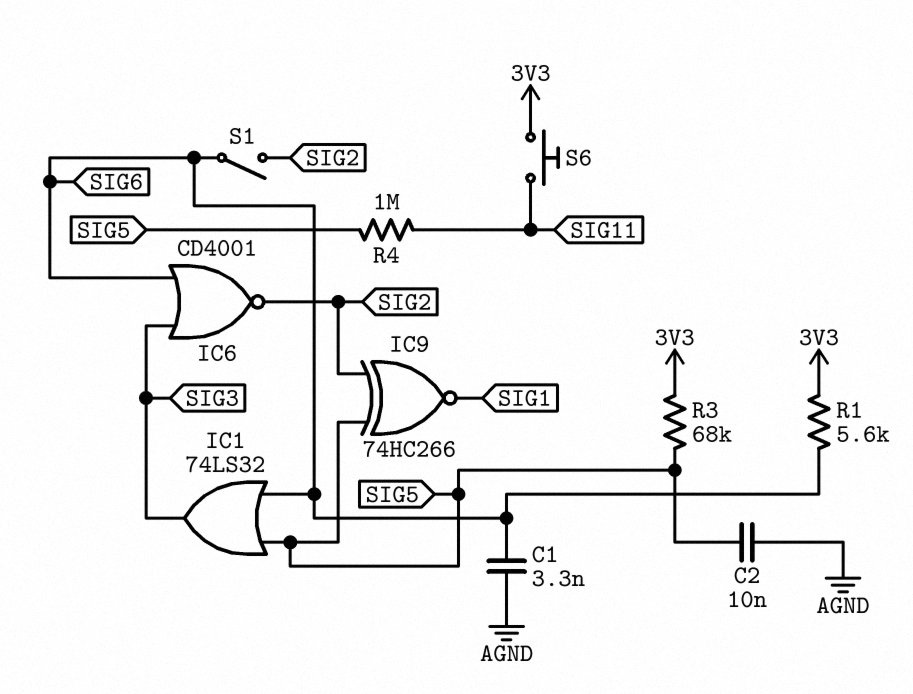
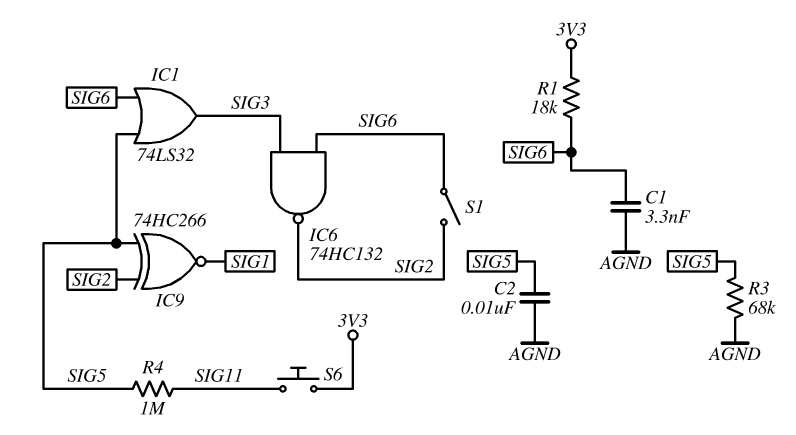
IC6: NOR CD4001 (in SIG3, in SIG6, out SIG2) -> NAND 74HC132 (in SIG3, in SIG6, out SIG2)
R1: 5.6k (3V3, SIG6) -> 18k (3V3, SIG6)
R3: 68k (3V3, SIG5) -> 68k (AGND, SIG5)

